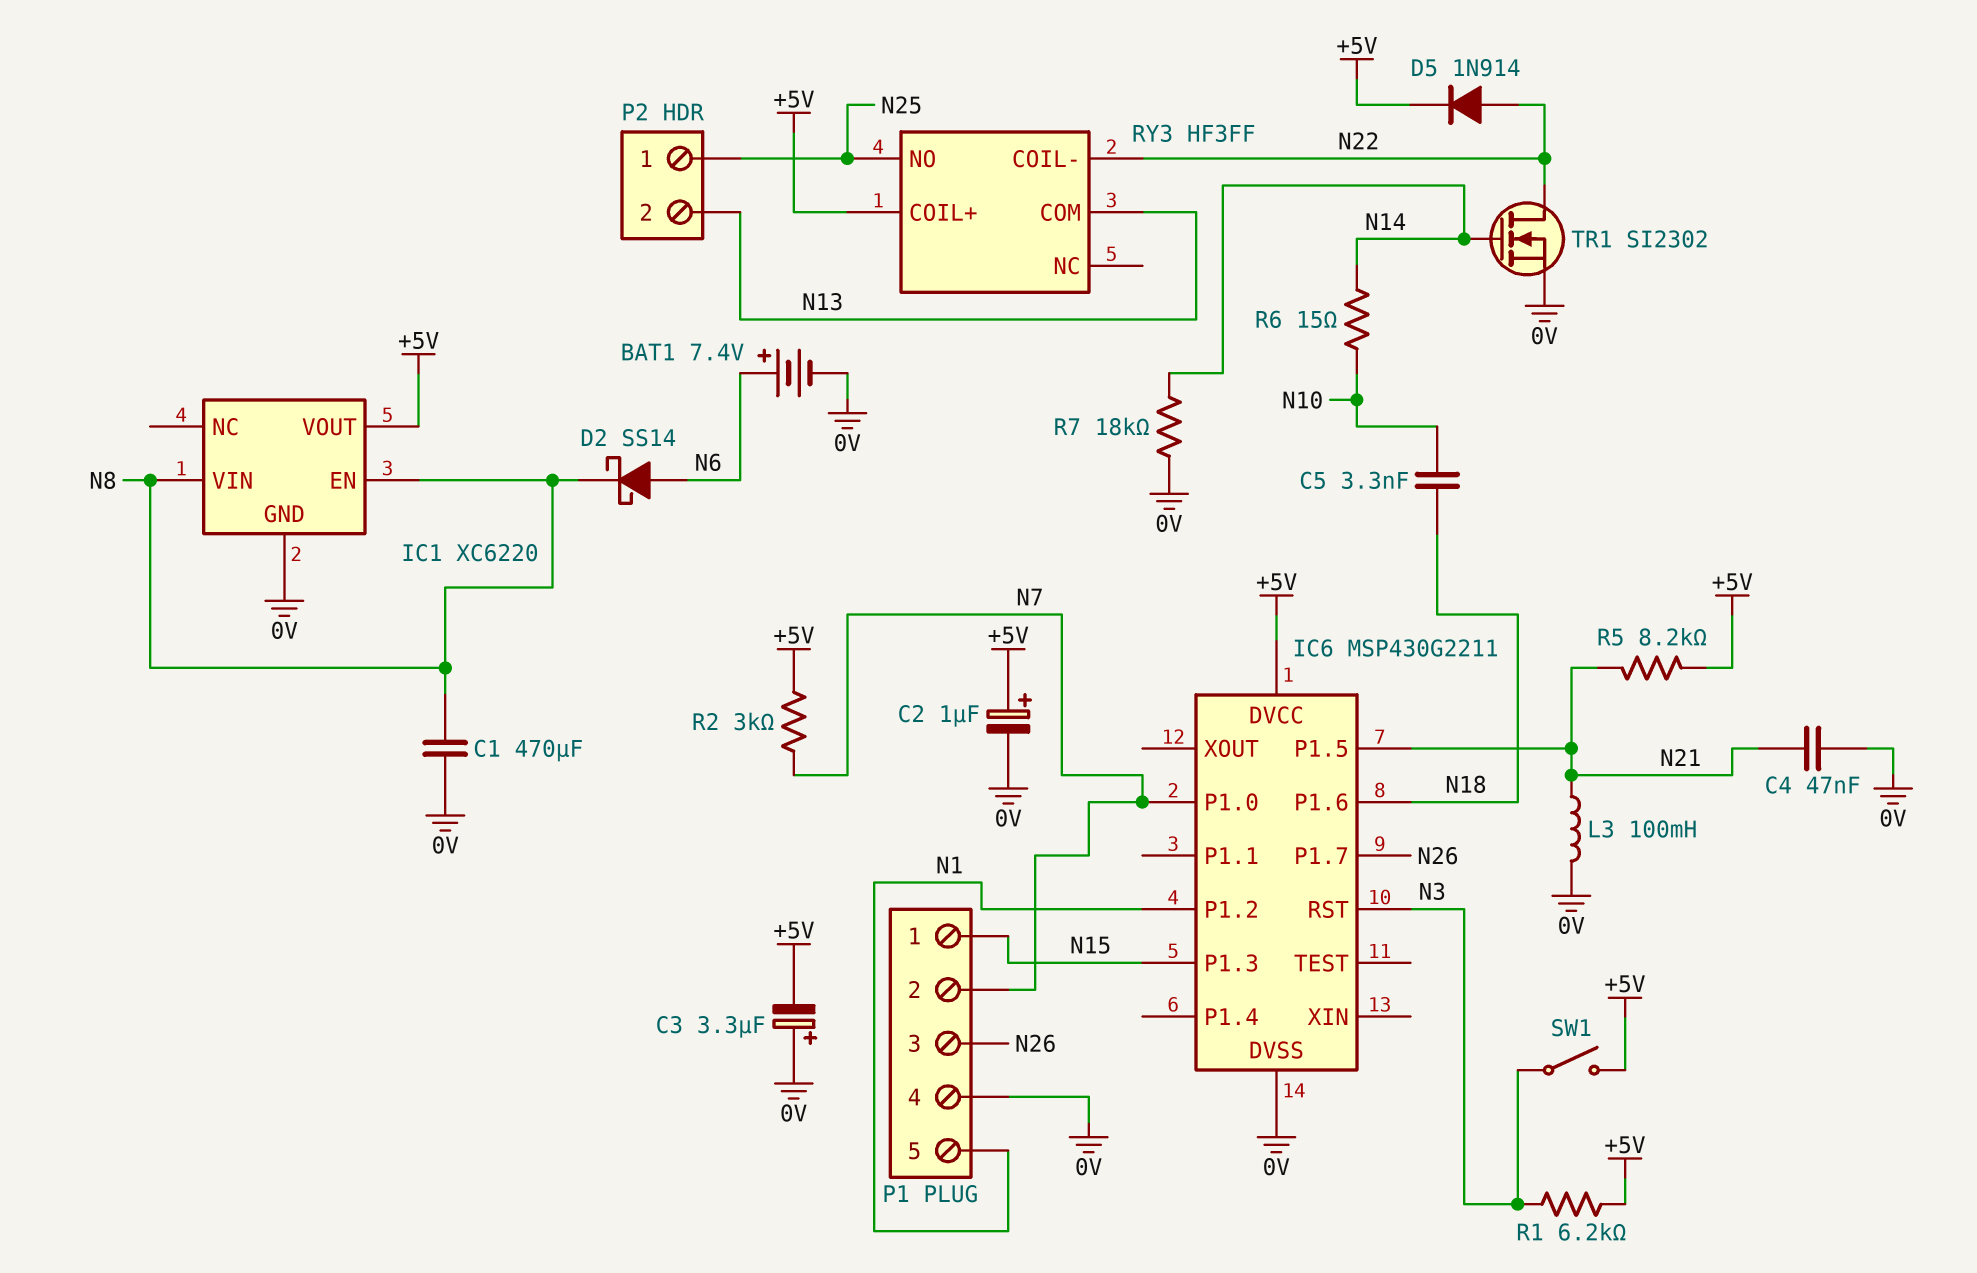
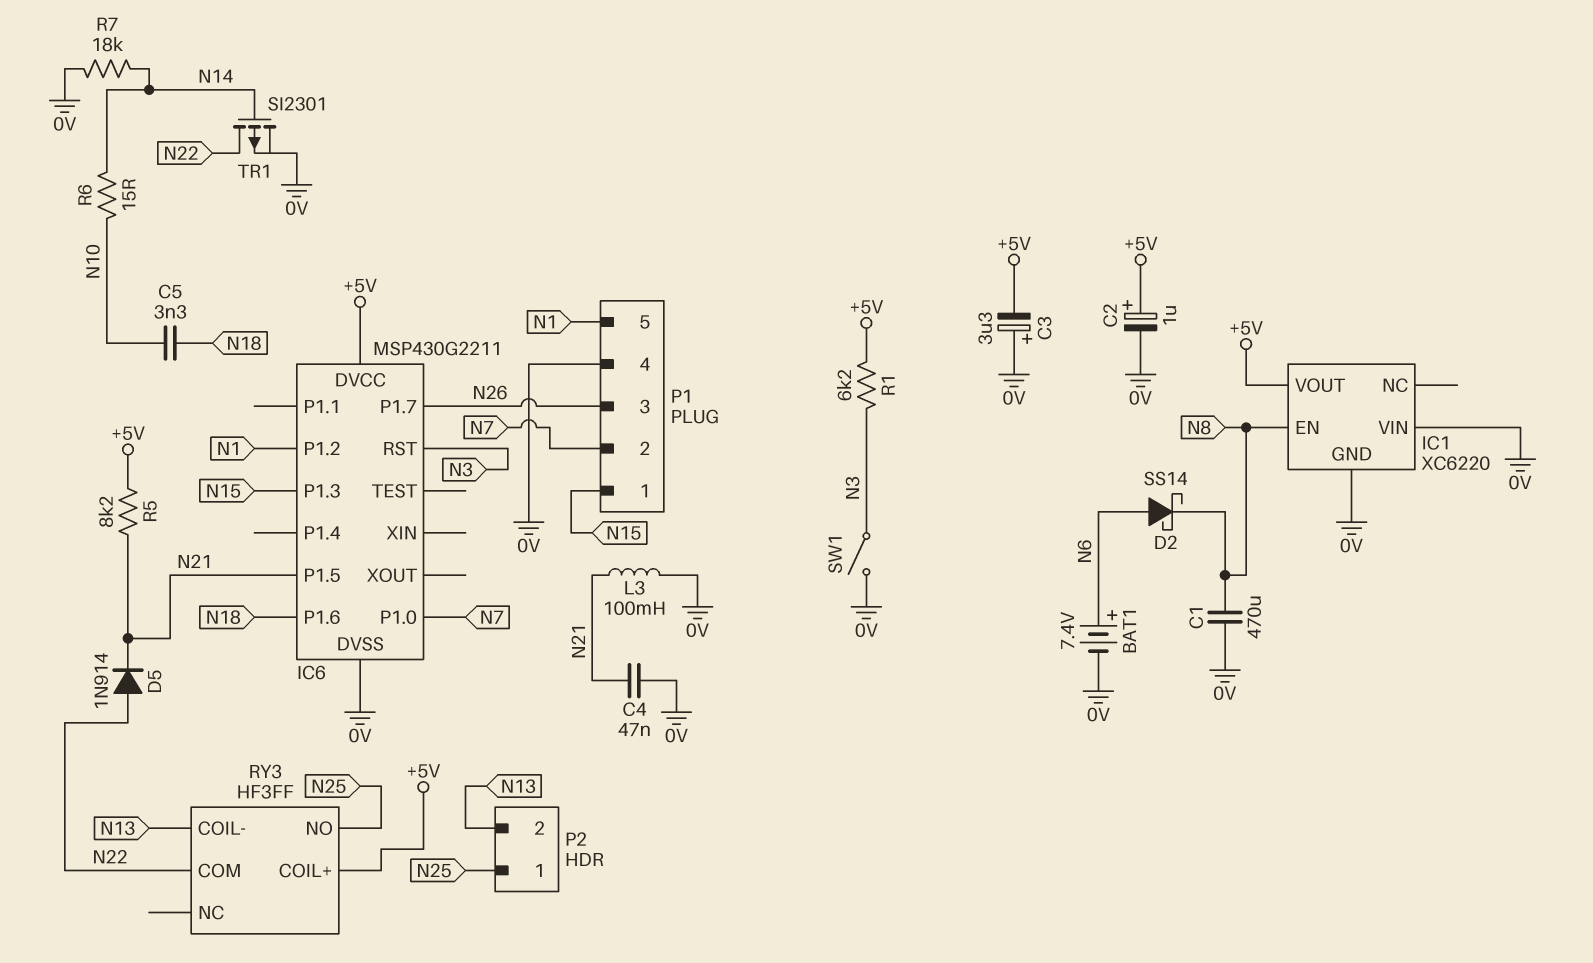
D5: diode 1N914 (A N22, K +5V) -> diode 1N914 (A N22, K N21)
IC1 pin VIN: N8 -> 0V
R2: 3k (+5V, N7) -> none
RY3 pin COIL-: N22 -> N13
RY3 pin COM: N13 -> N22
SW1: switch (+5V, N3) -> switch (0V, N3)
TR1: NMOS SI2302 (G N14, D N22, S 0V) -> PMOS SI2301 (G N14, D N22, S 0V)

